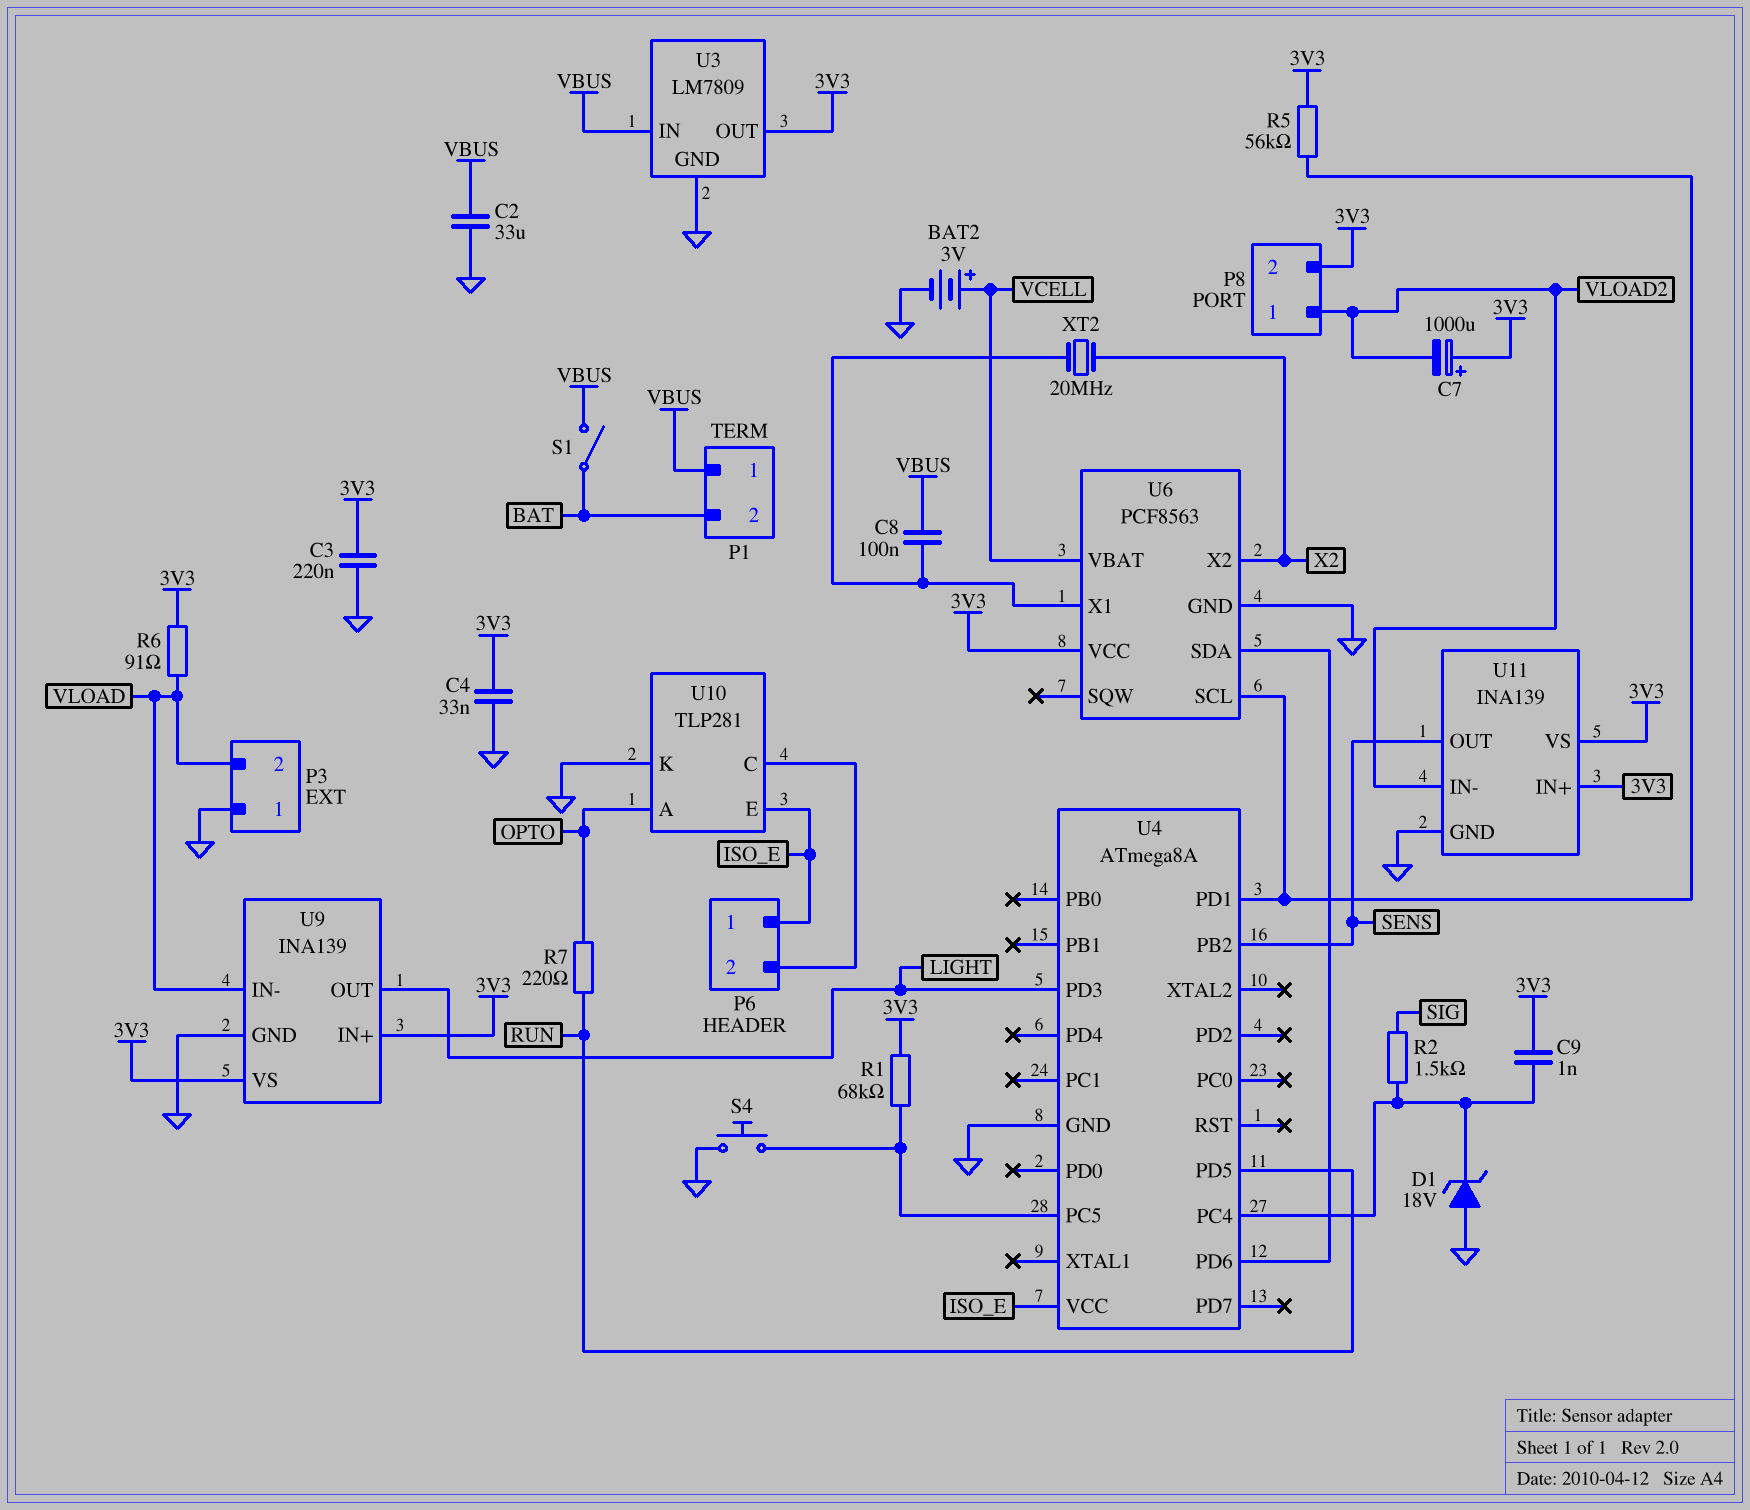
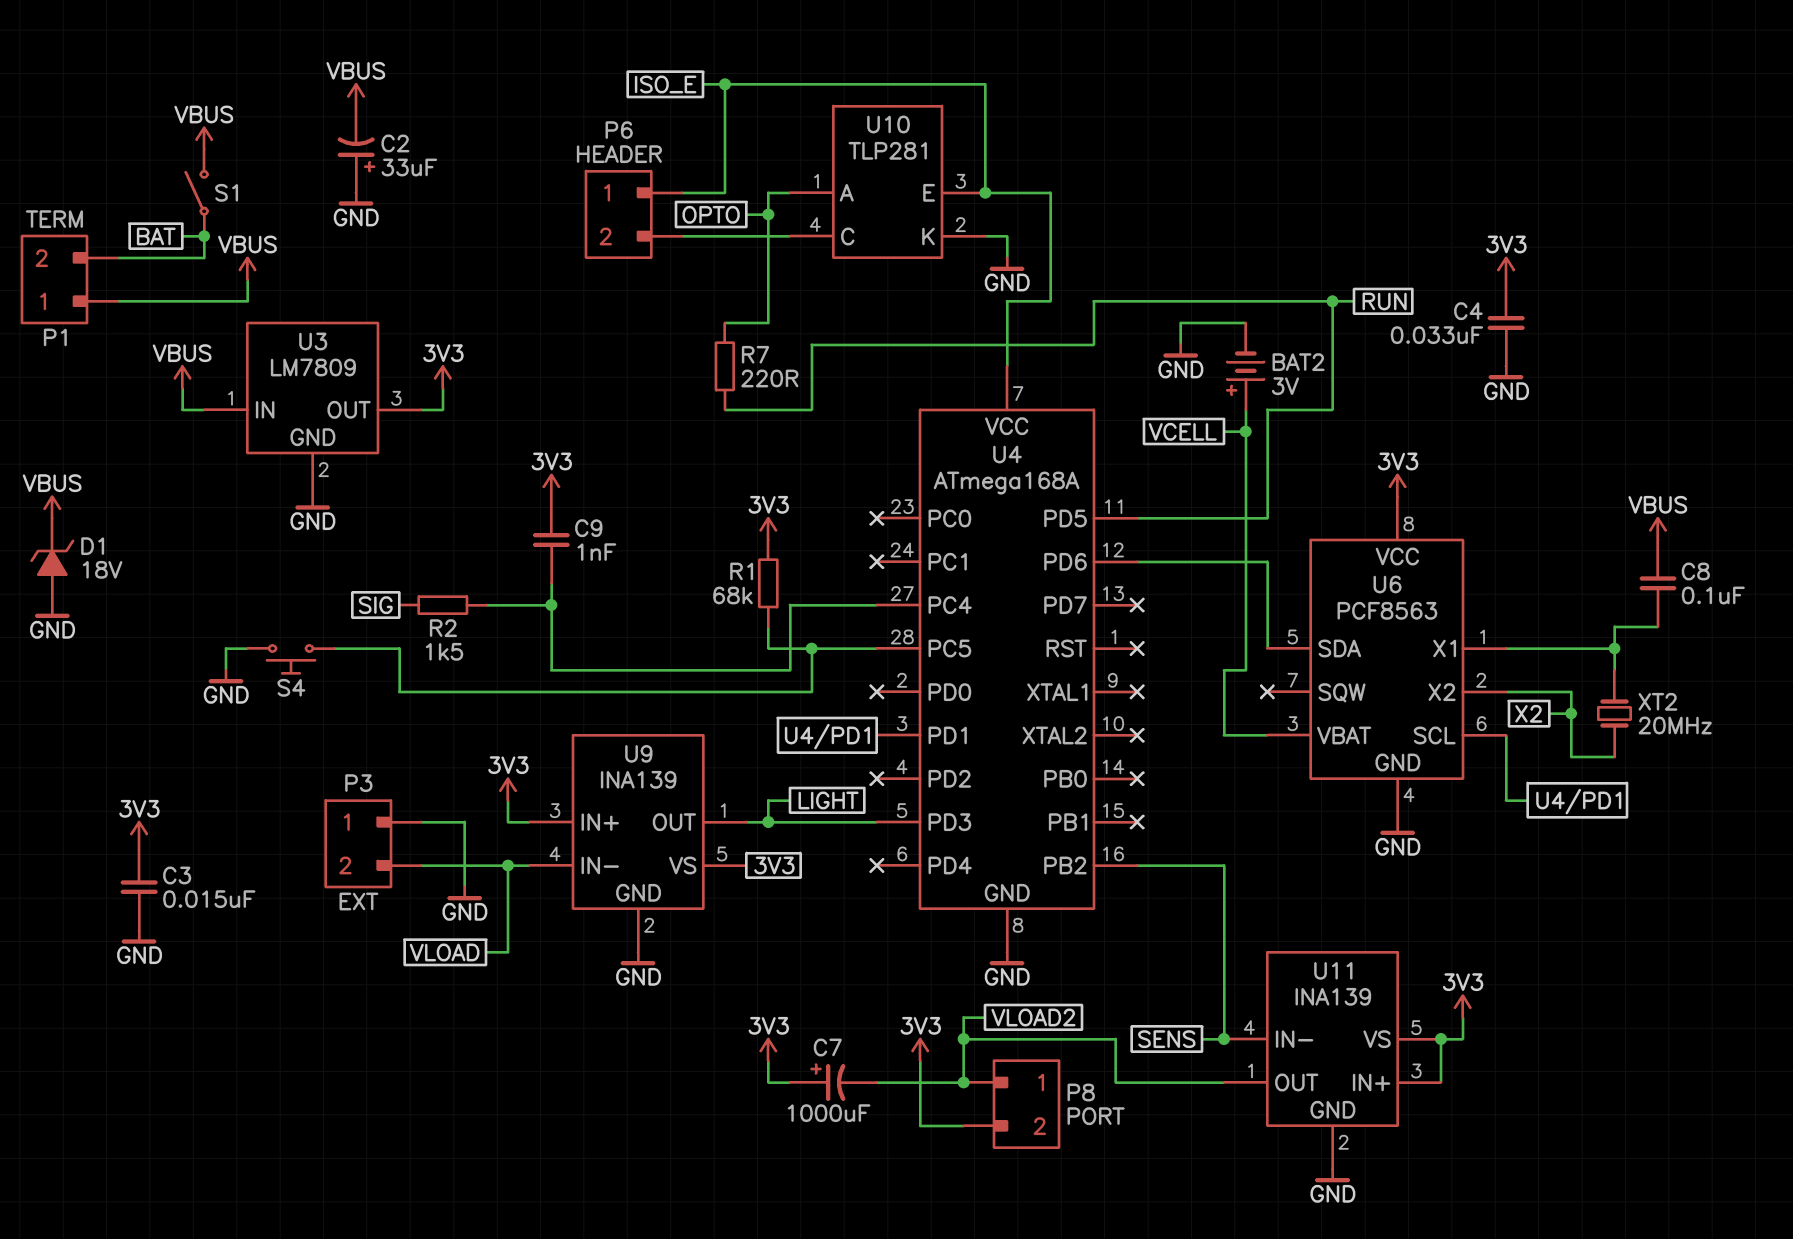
C2: 33uF (GND, VBUS) -> 33uF (plus GND, minus VBUS)
C3: 220nF (3V3, GND) -> 15nF (3V3, GND)
D1: zener 18V (A GND, K U4/PC4) -> zener 18V (A GND, K VBUS)
R5: 56k (3V3, U4/PD1) -> none
R6: 91 (3V3, VLOAD) -> none
U4: ATmega8A -> ATmega168A
U11 pin IN-: VLOAD2 -> SENS
U11 pin OUT: SENS -> VLOAD2

